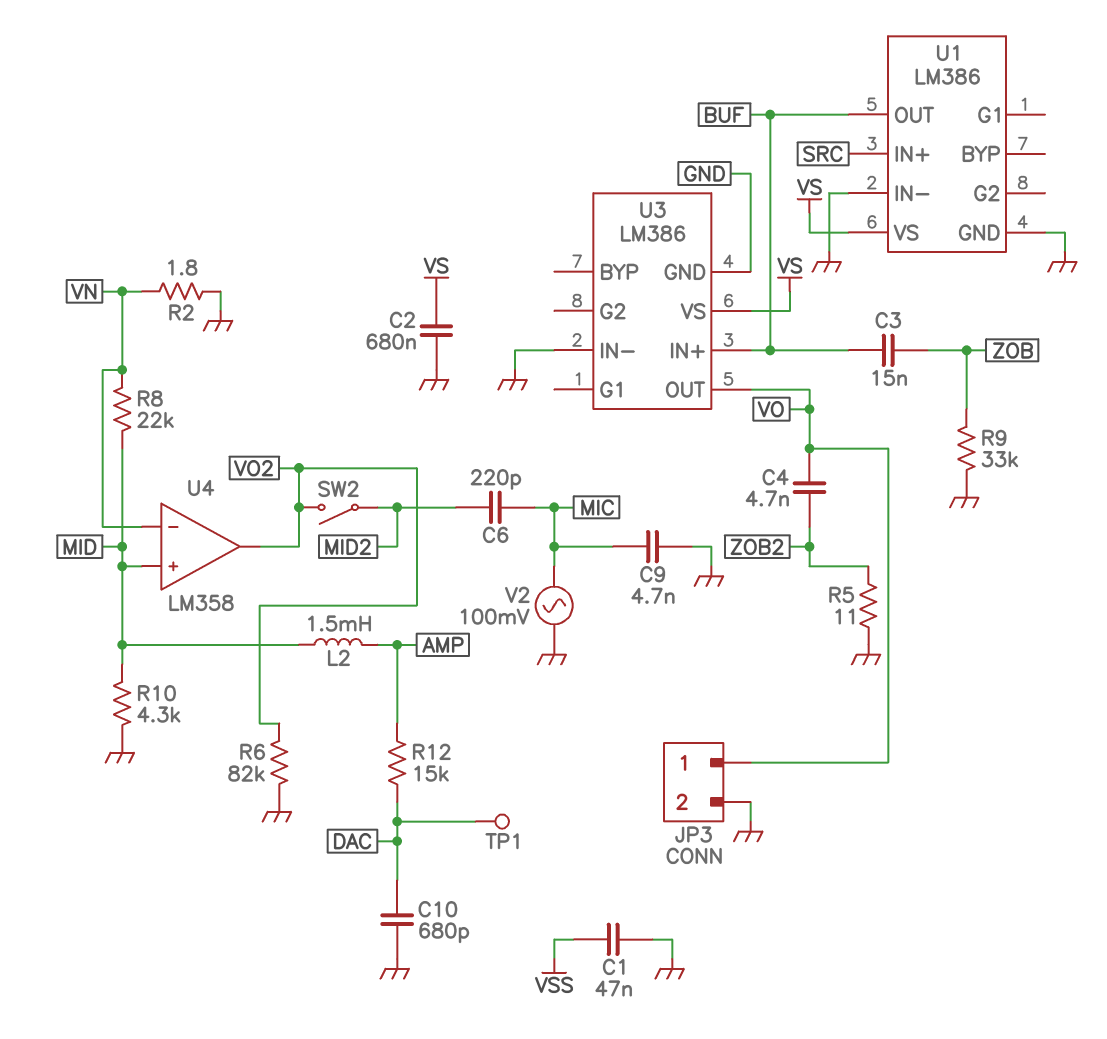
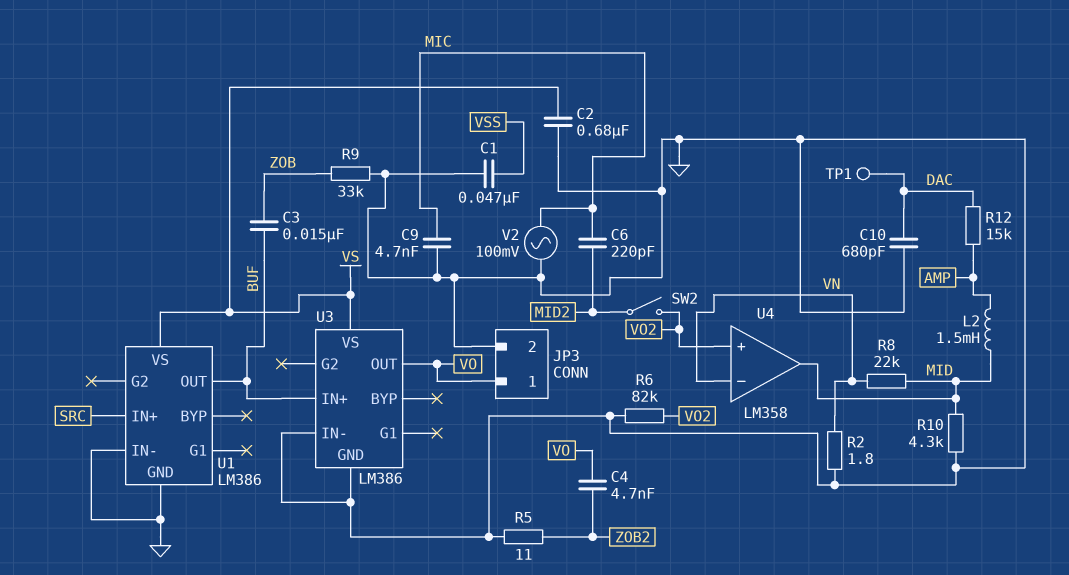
U4 pin in+: MID -> VO2
U4 pin out: VO2 -> MID

